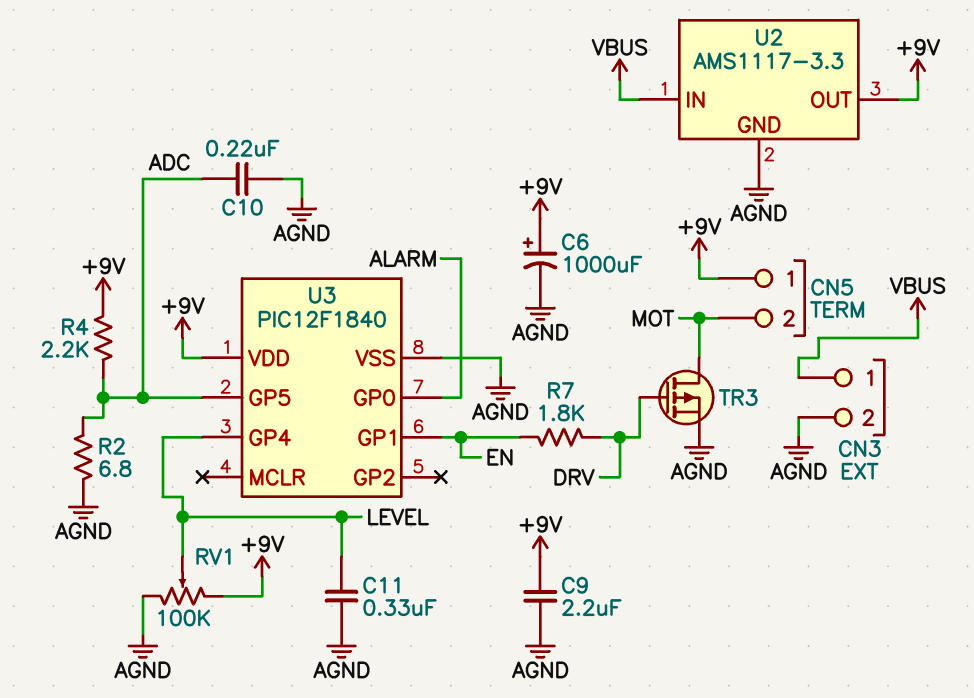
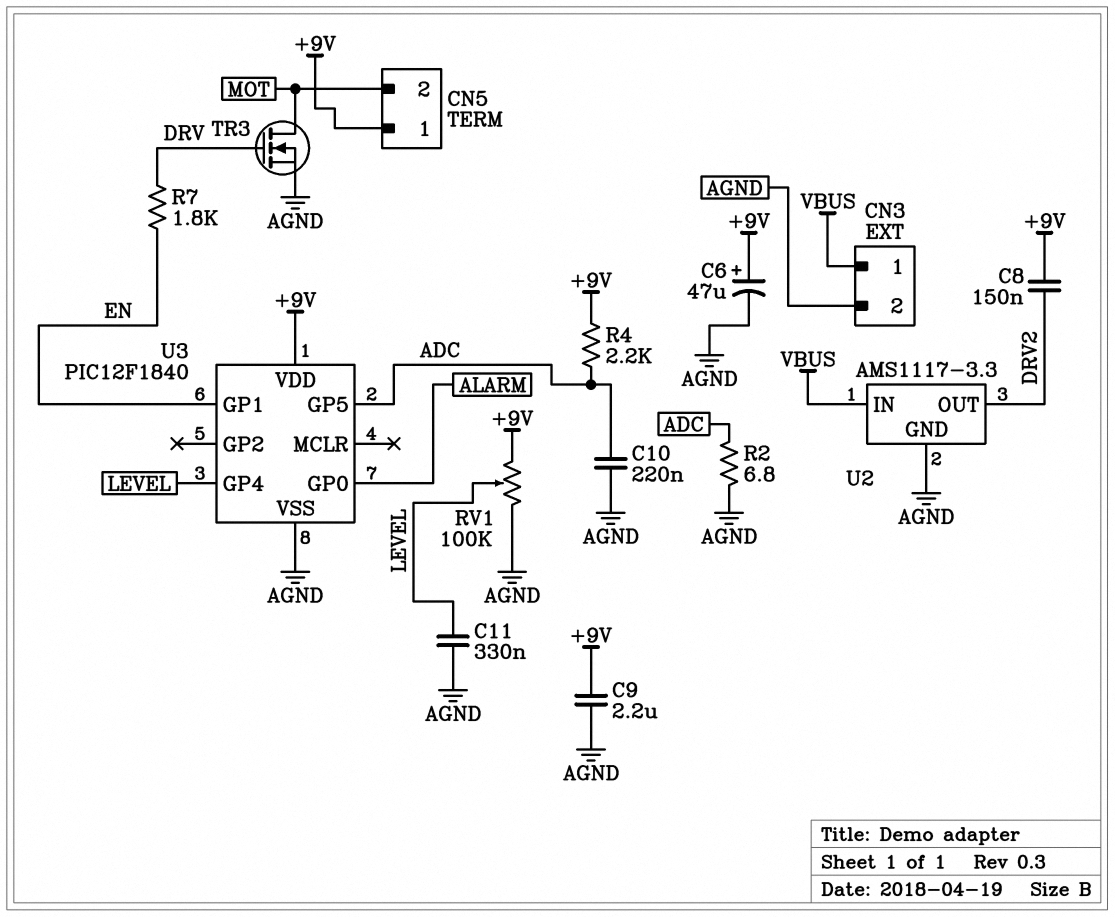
C6: 1000uF (plus +9V, minus AGND) -> 47uF (plus +9V, minus AGND)
C8: none -> 150nF (+9V, DRV2)
TR3: PMOS (G DRV, D MOT, S AGND) -> NMOS (G DRV, D MOT, S AGND)
U2 pin OUT: +9V -> DRV2

